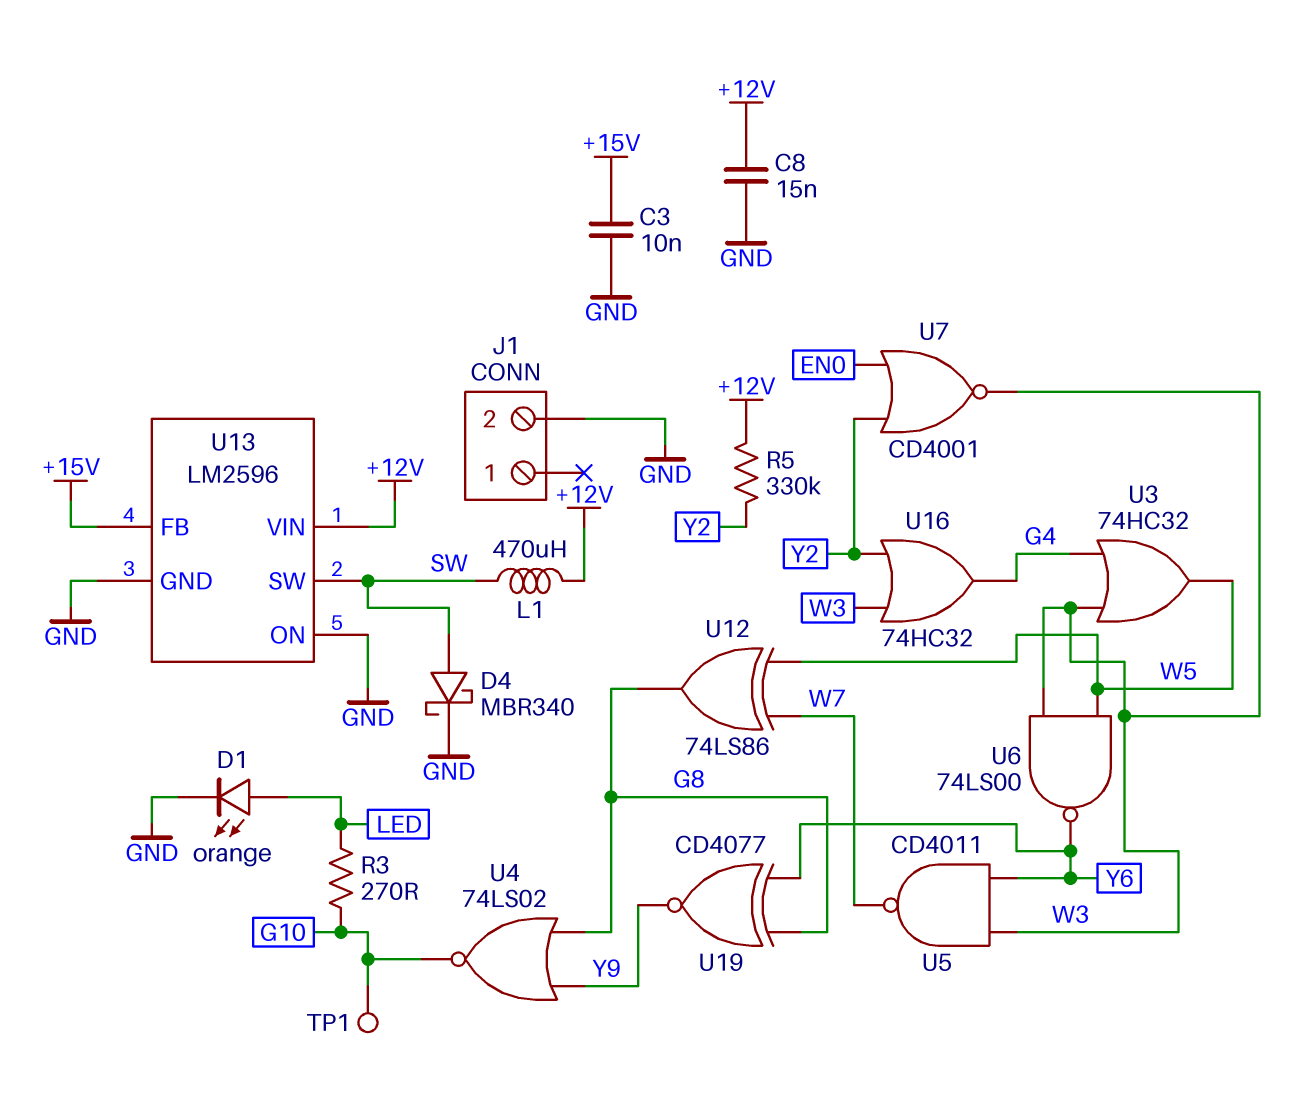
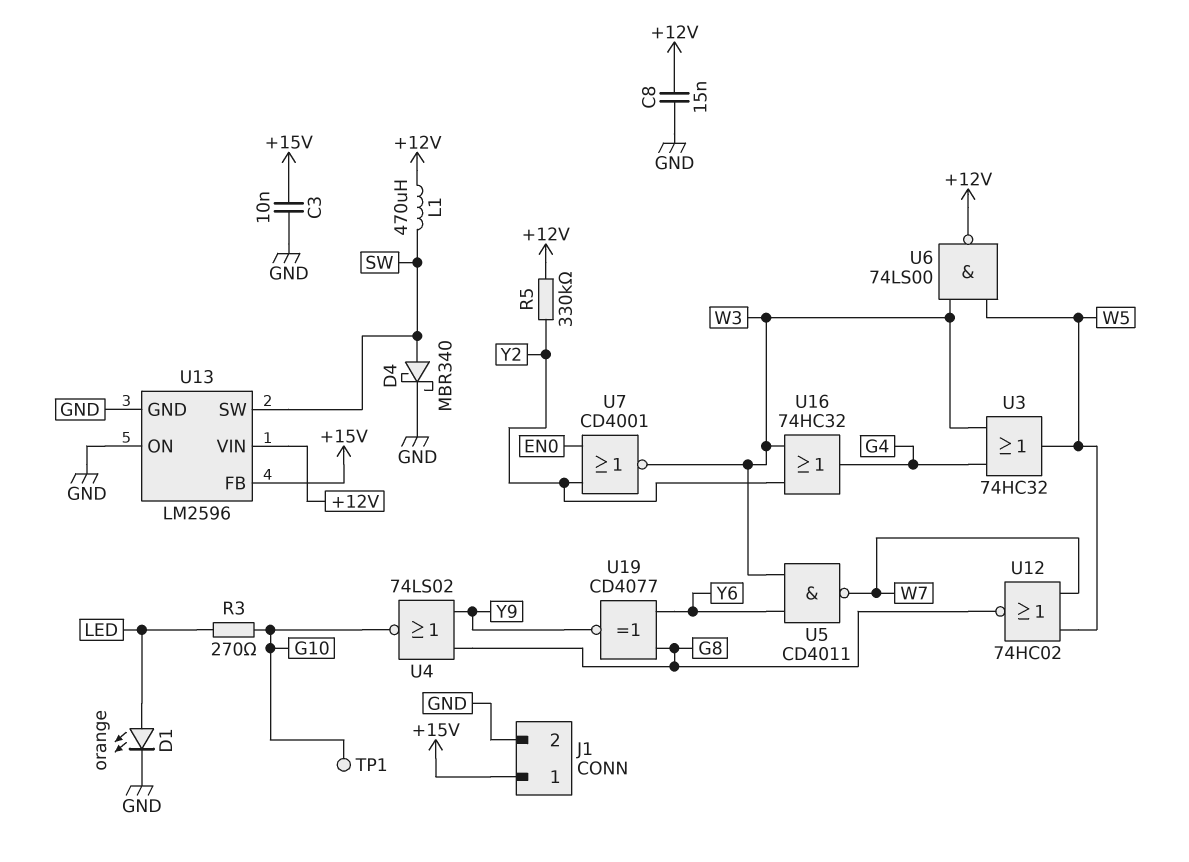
J1 pin 1: none -> +15V
U6: NAND 74LS00 (in W3, in W5, out Y6) -> NAND 74LS00 (in W3, in W5, out +12V)
U12: XOR 74LS86 (in W5, in W7, out G8) -> NOR 74HC02 (in W5, in W7, out G8)

